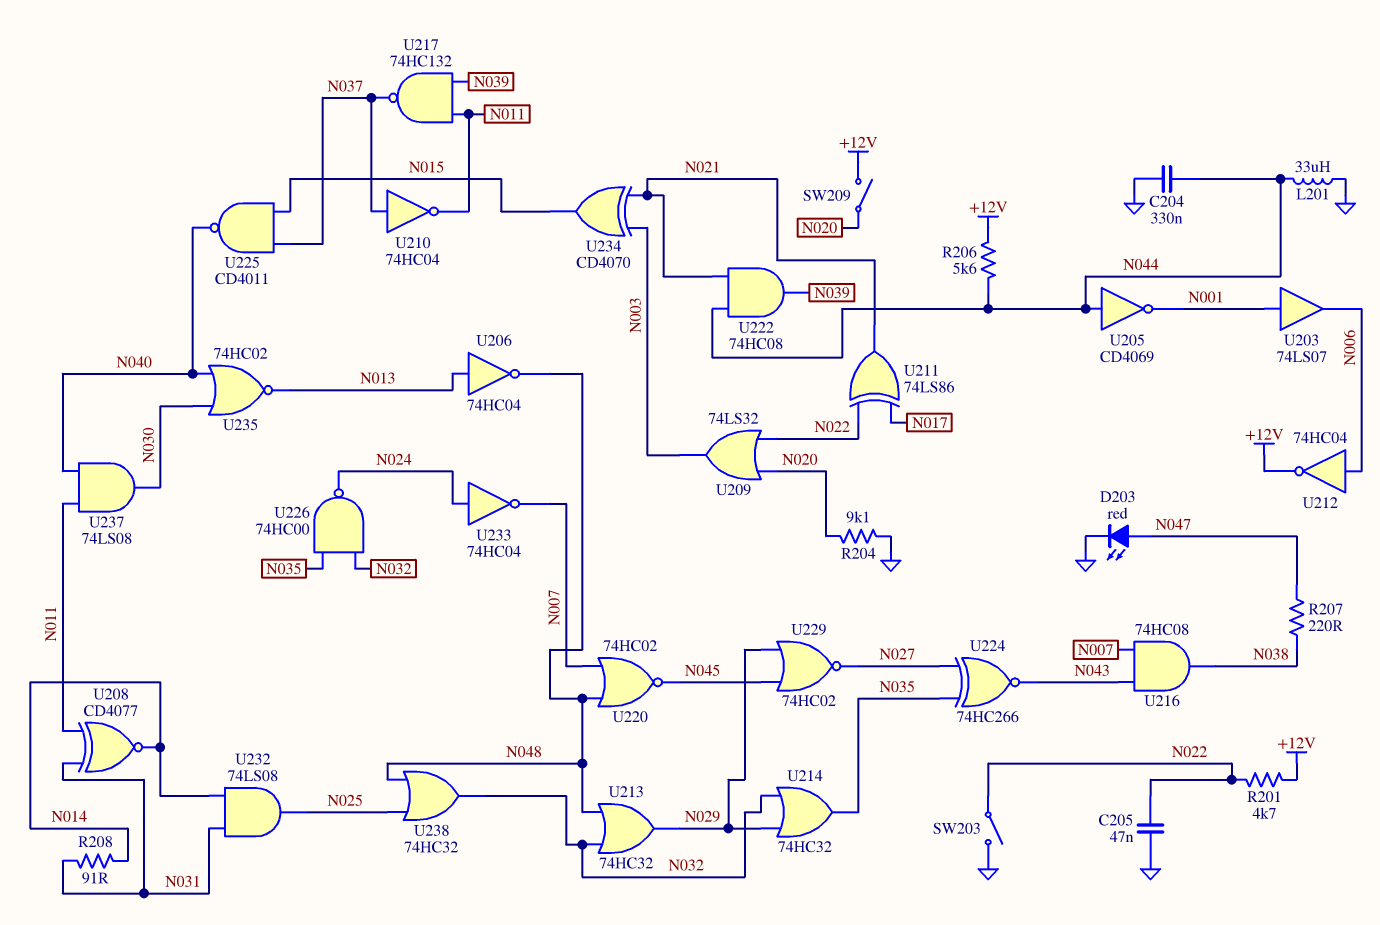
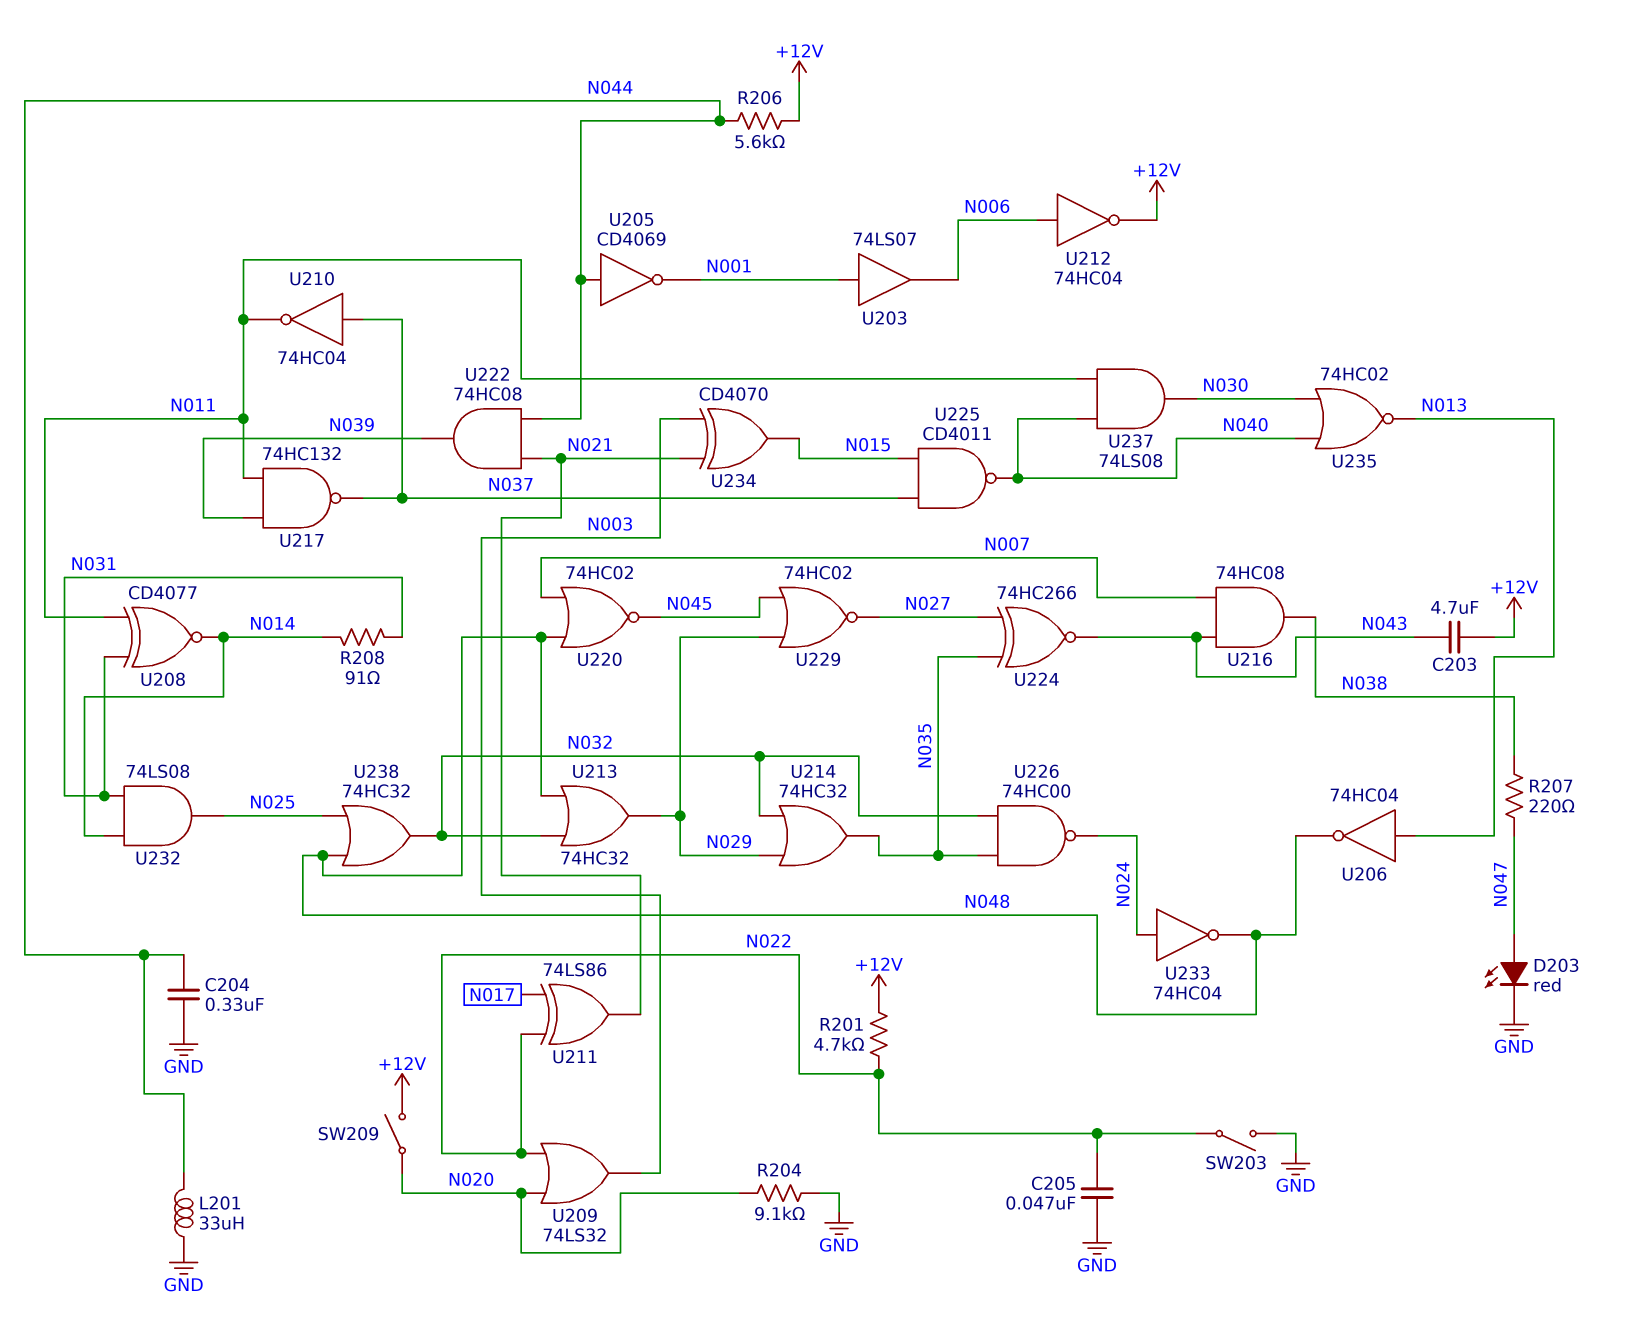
C203: none -> 4.7uF (+12V, N043)
U233: NOT 74HC04 (in N024, out N007) -> NOT 74HC04 (in N024, out N048)

